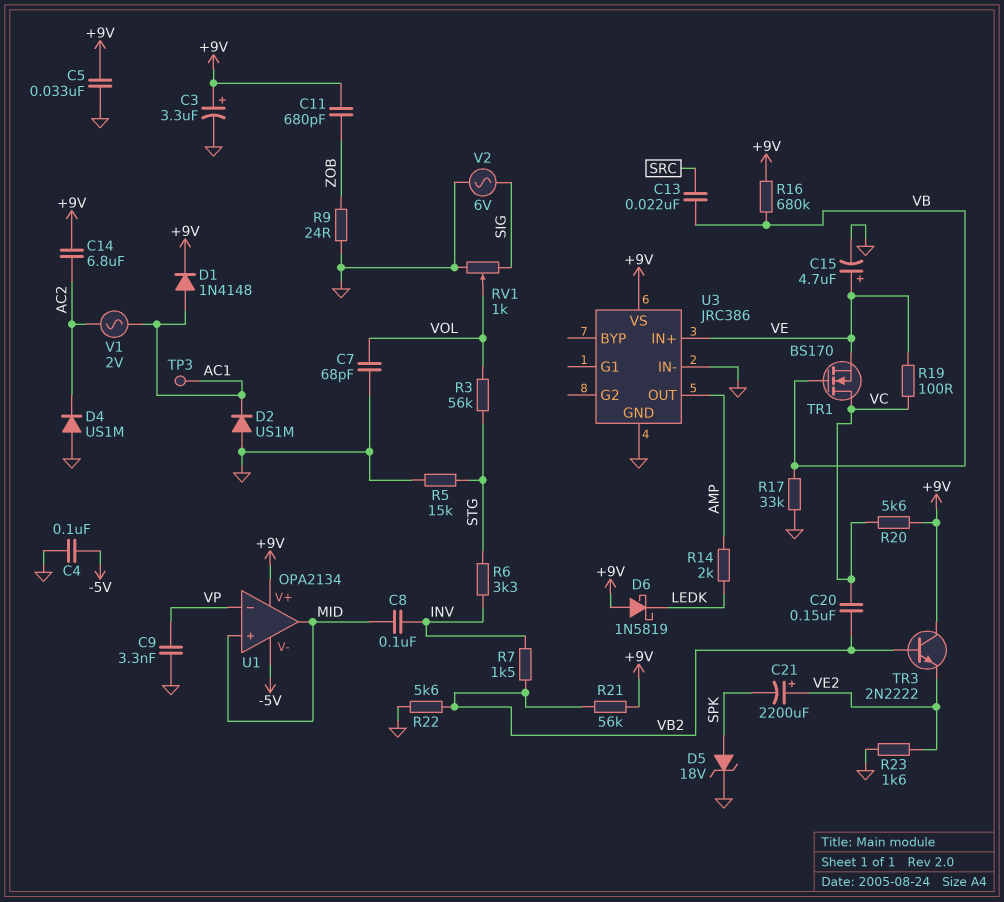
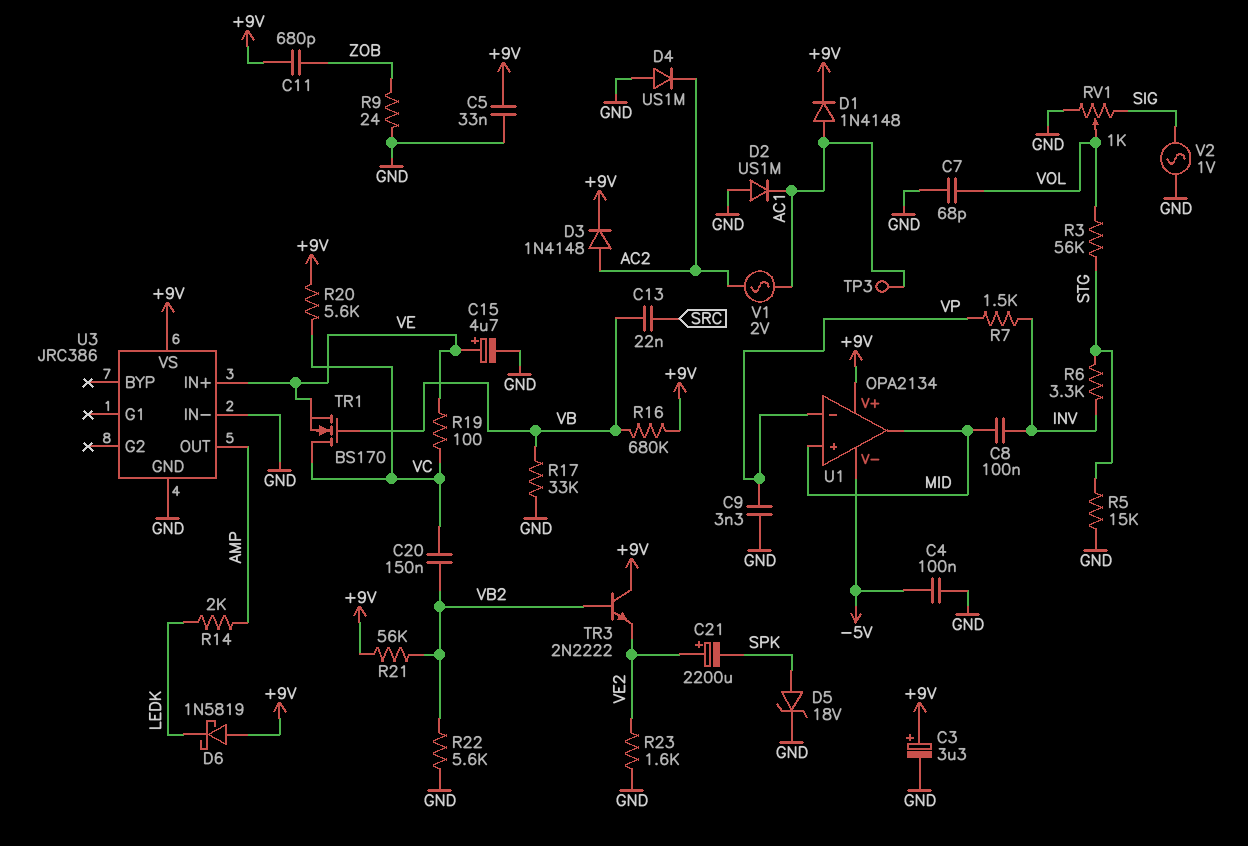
C14: 6.8uF (+9V, AC2) -> none
D3: none -> diode 1N4148 (A AC2, K +9V)
R7: 1.5k (INV, VB2) -> 1.5k (INV, VP)
V2: AC 6V (GND, SIG) -> AC 1V (GND, SIG)

